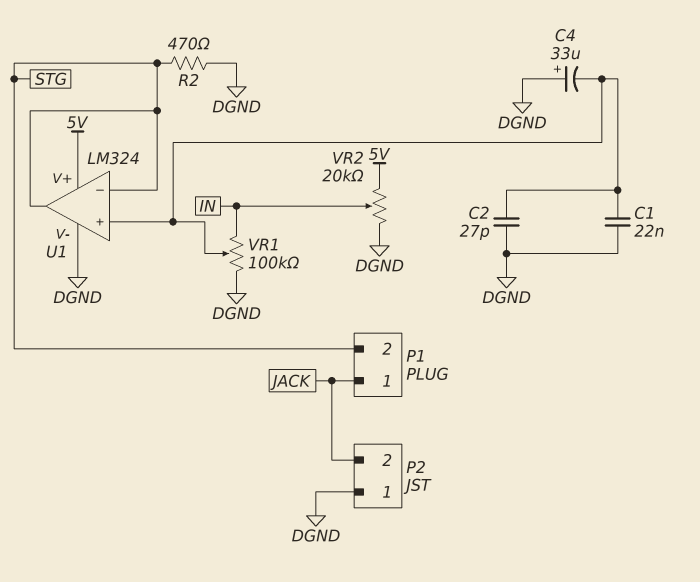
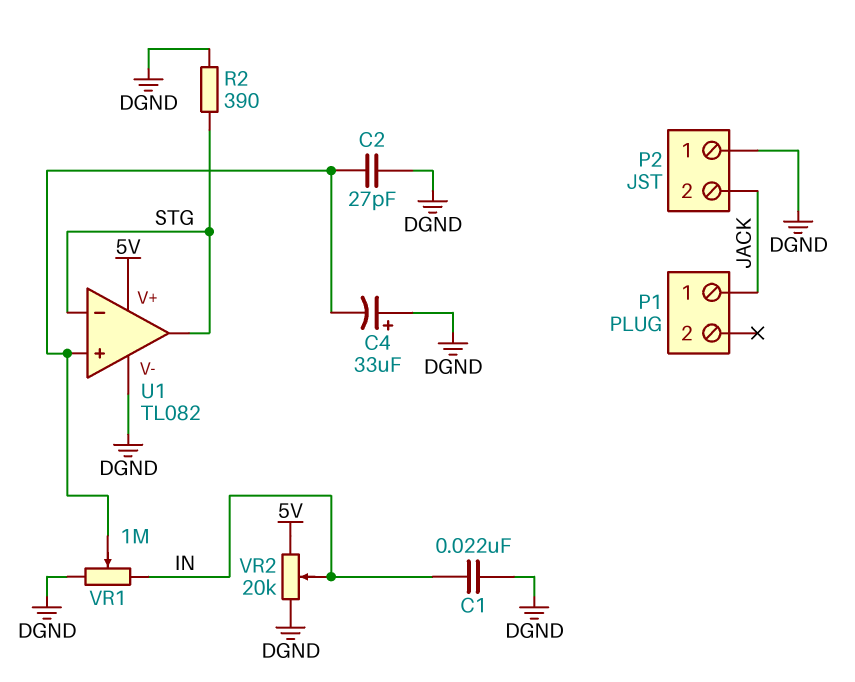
C1: 22nF (DGND, U1/in+) -> 22nF (DGND, IN)
P1 pin 2: STG -> none
R2: 470 (DGND, STG) -> 390 (DGND, STG)
U1: LM324 -> TL082
VR1: 100k (DGND, IN, wiper U1/in+) -> 1M (DGND, IN, wiper U1/in+)

